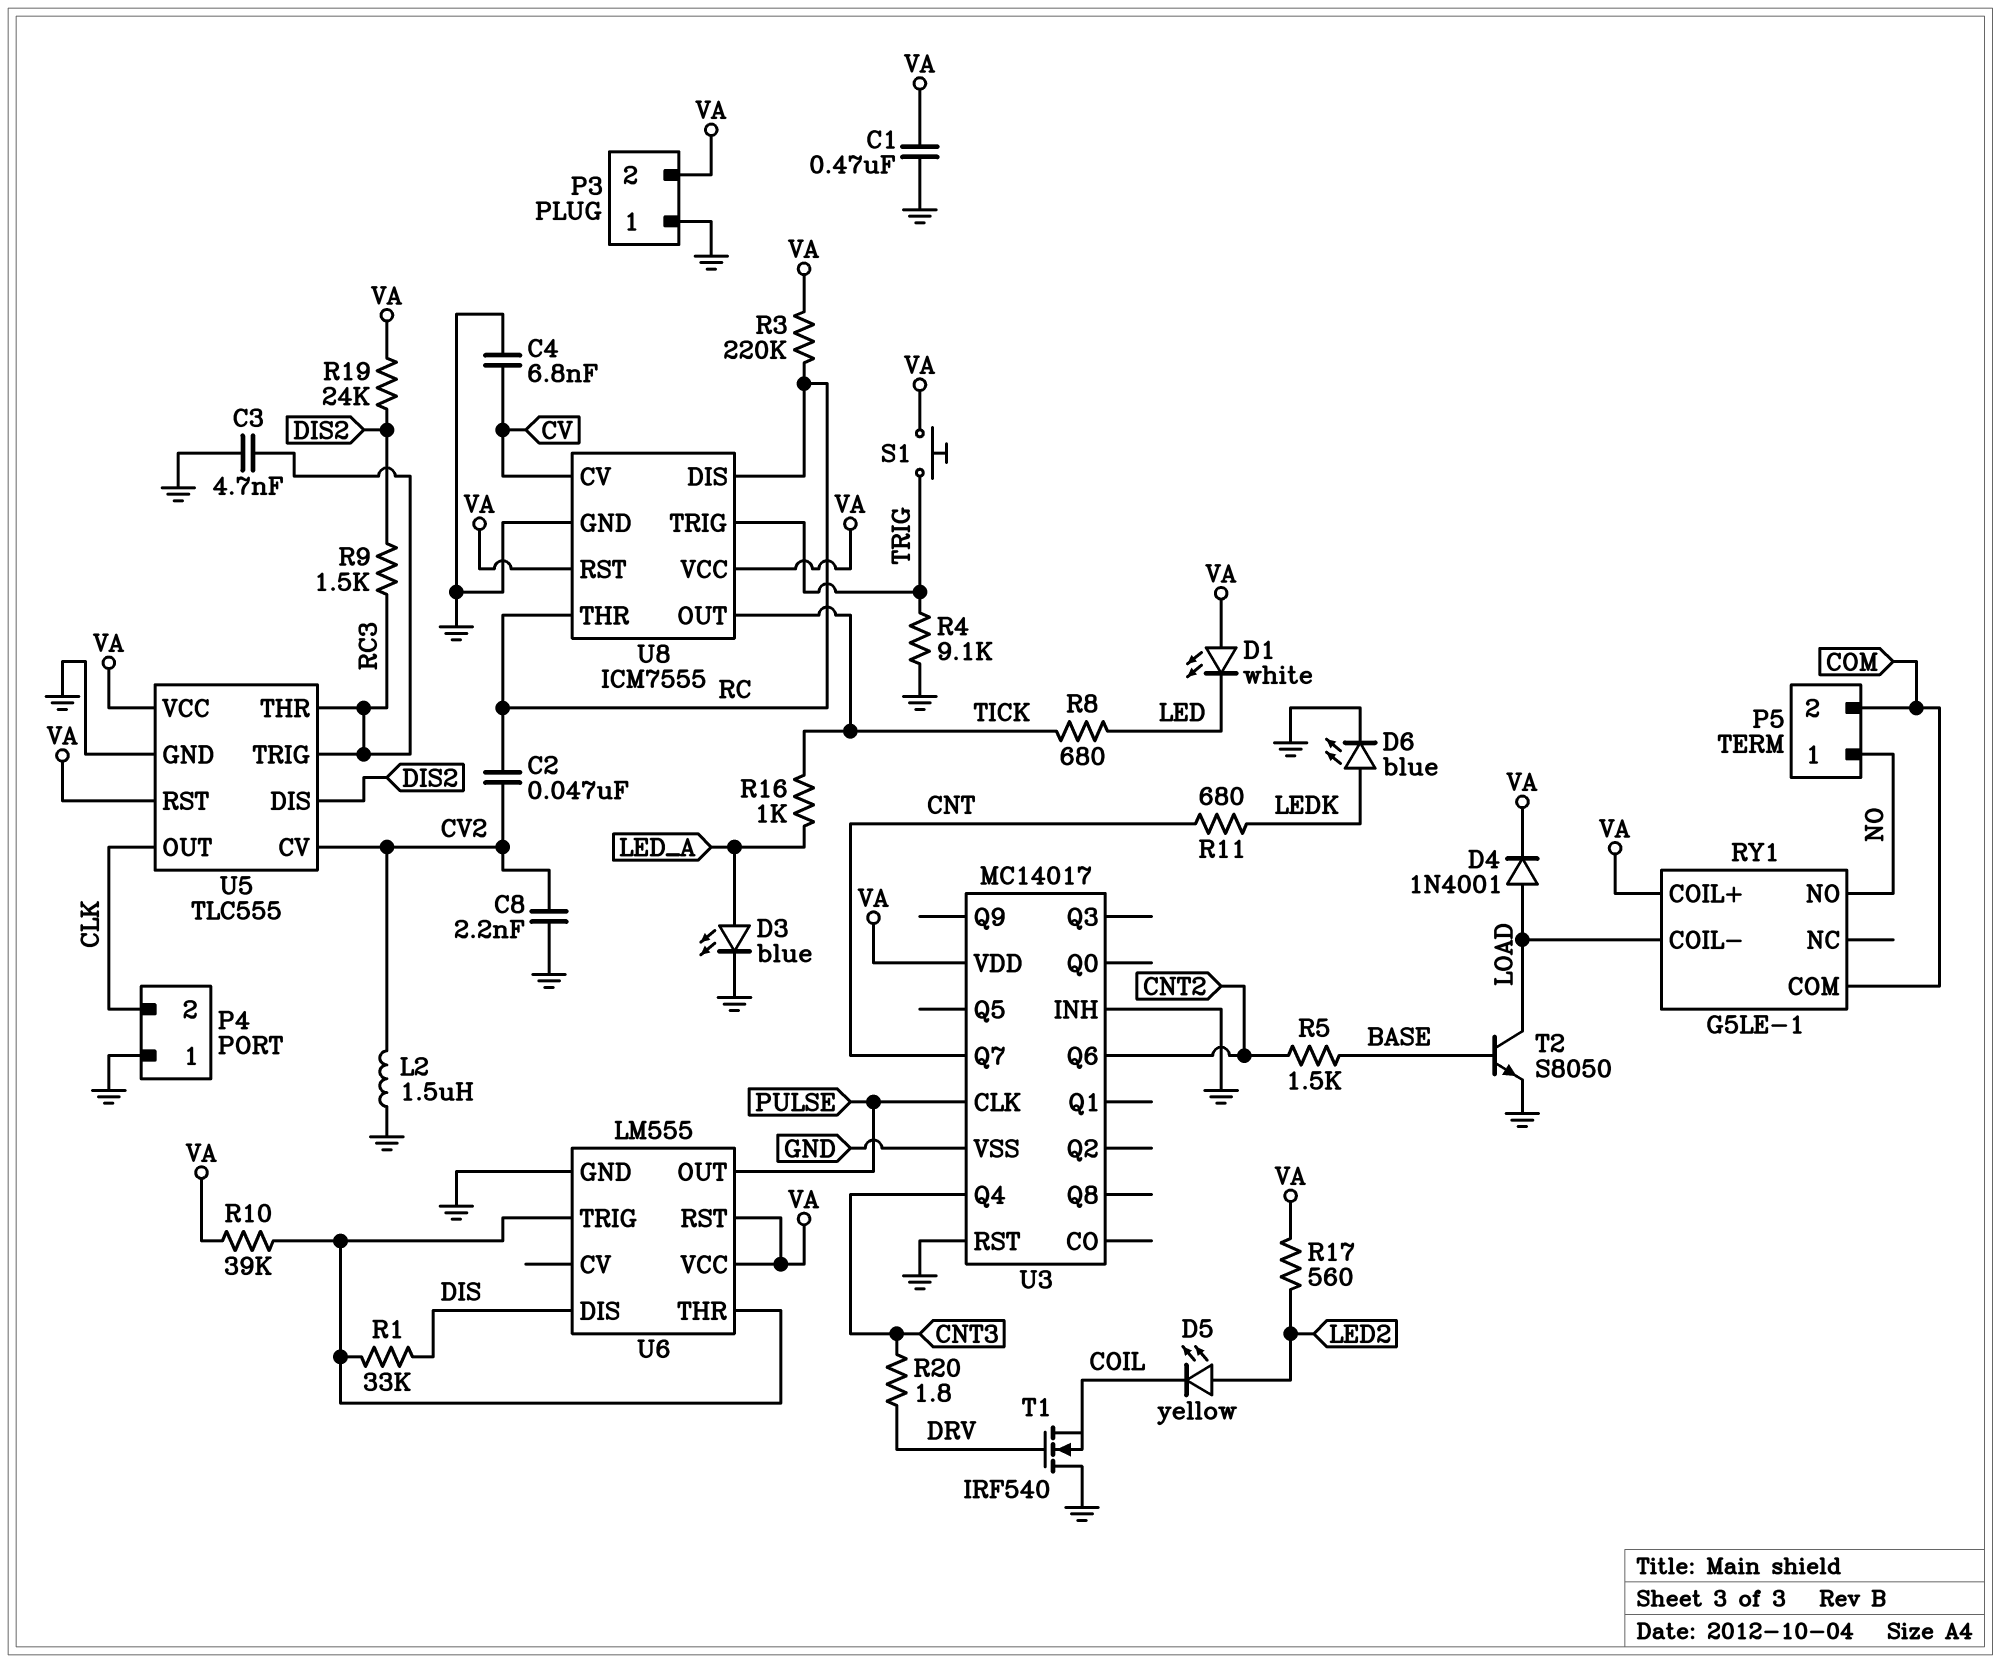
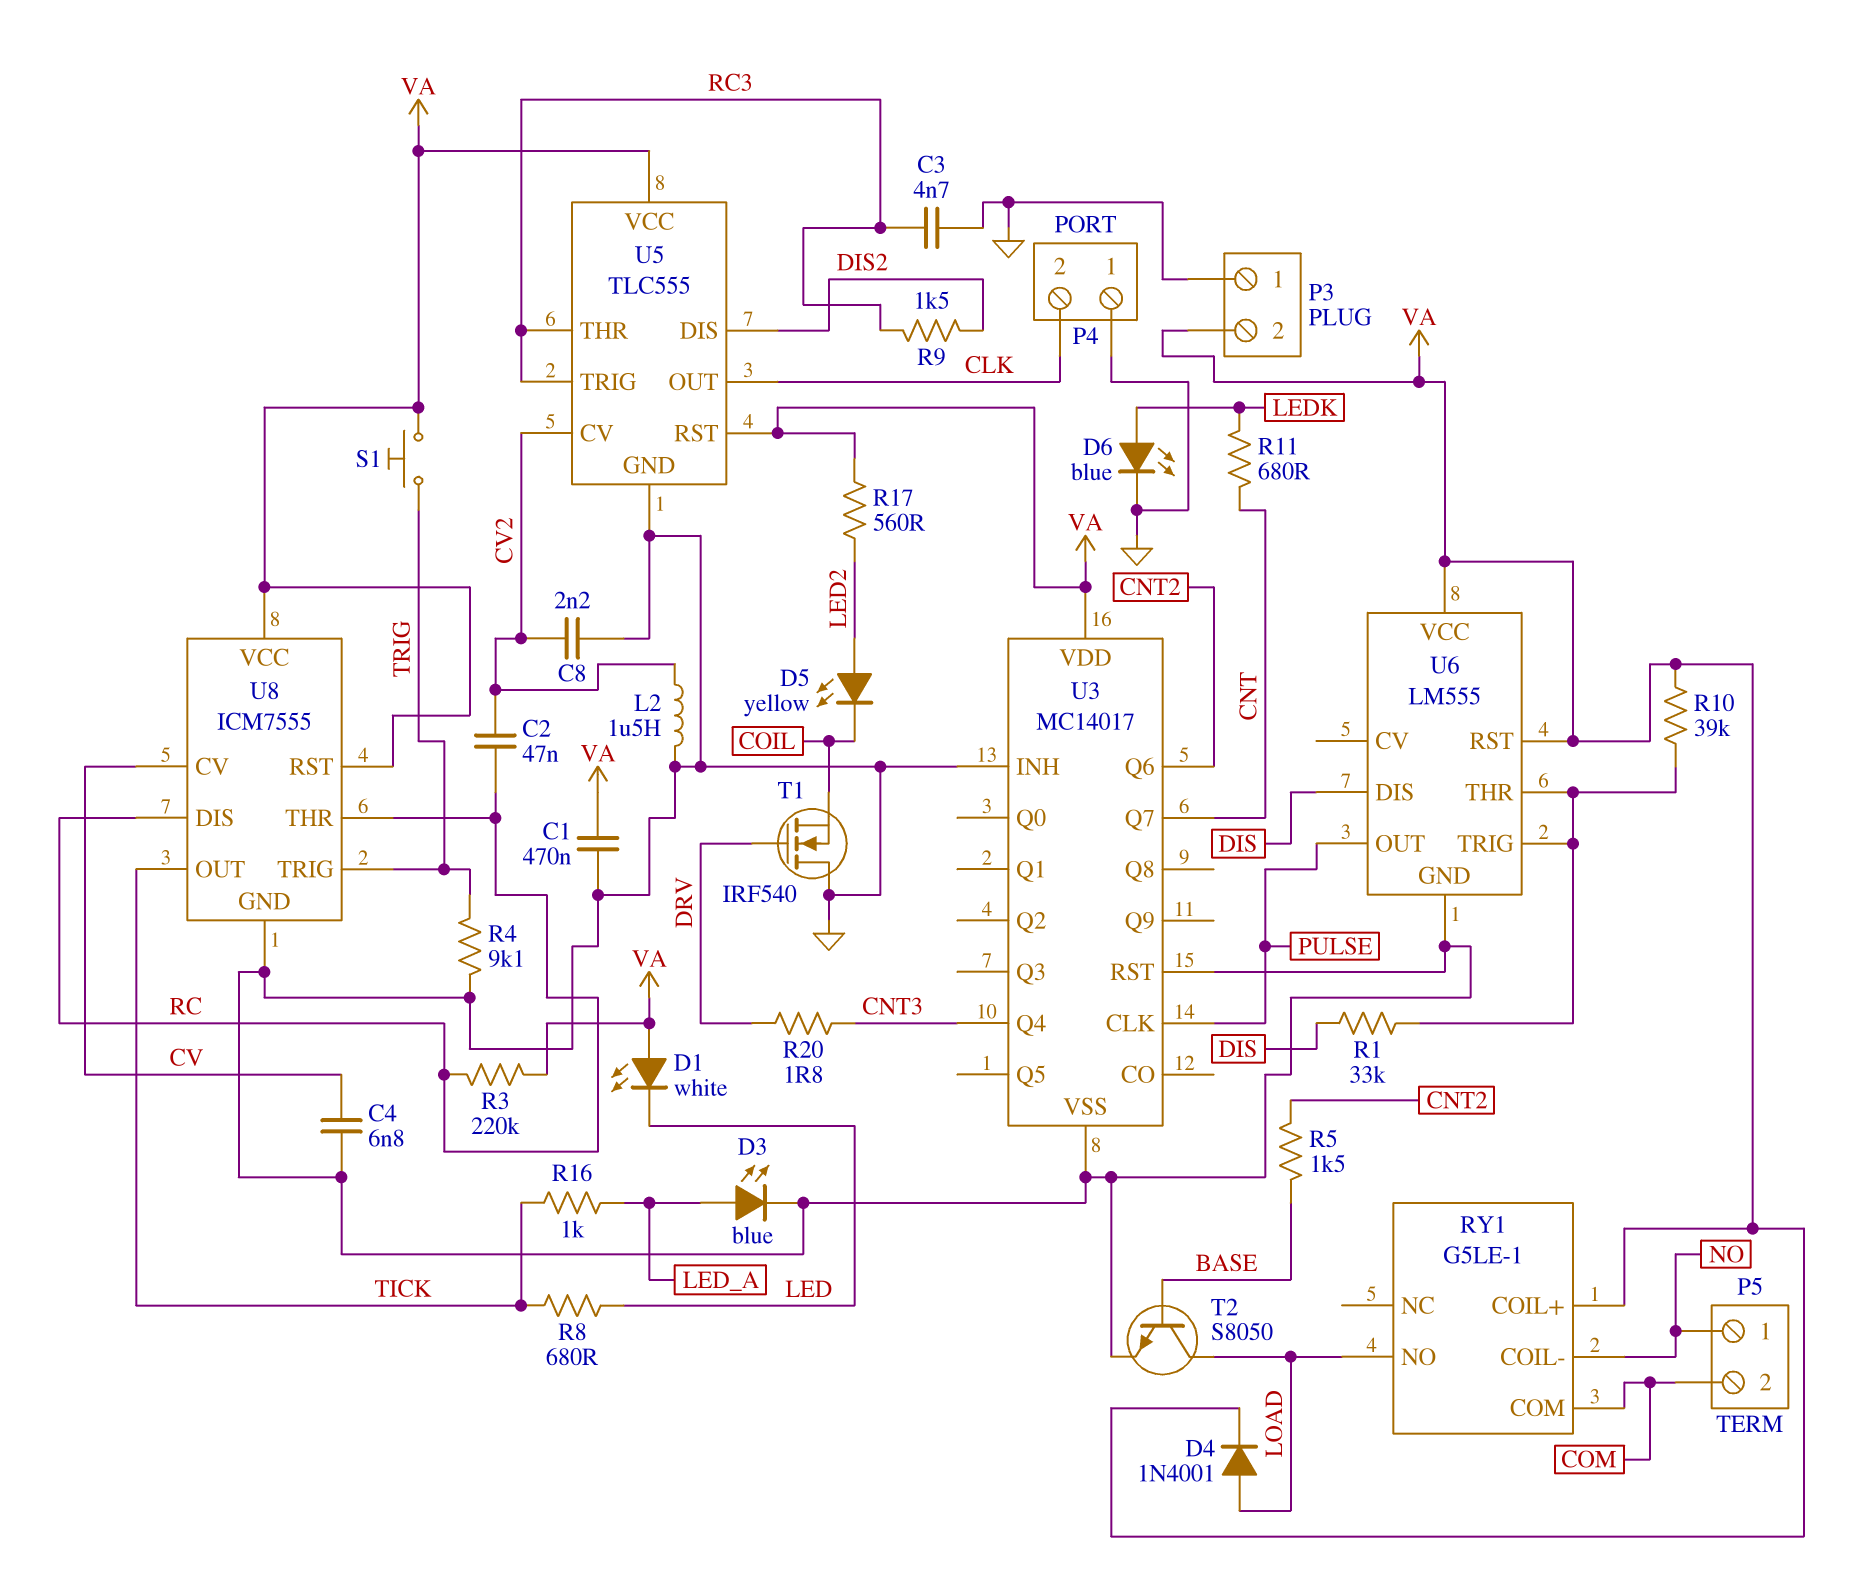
R19: 24k (DIS2, VA) -> none
RY1 pin COIL-: LOAD -> NO
RY1 pin NO: NO -> LOAD

